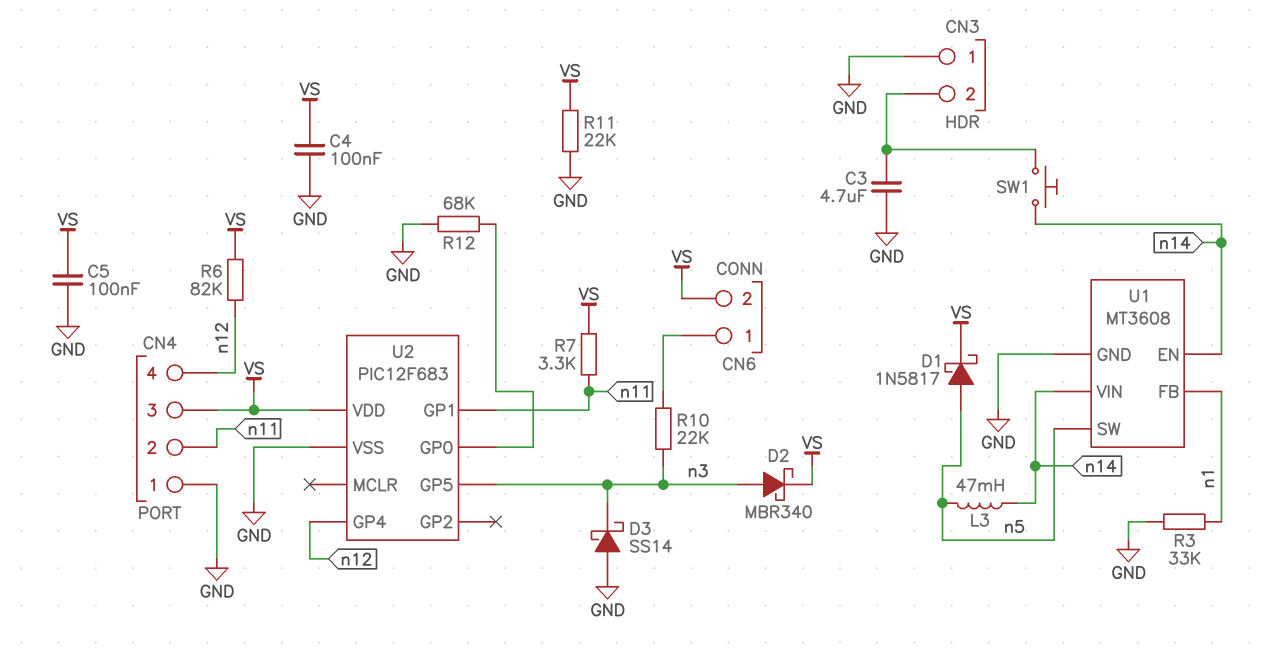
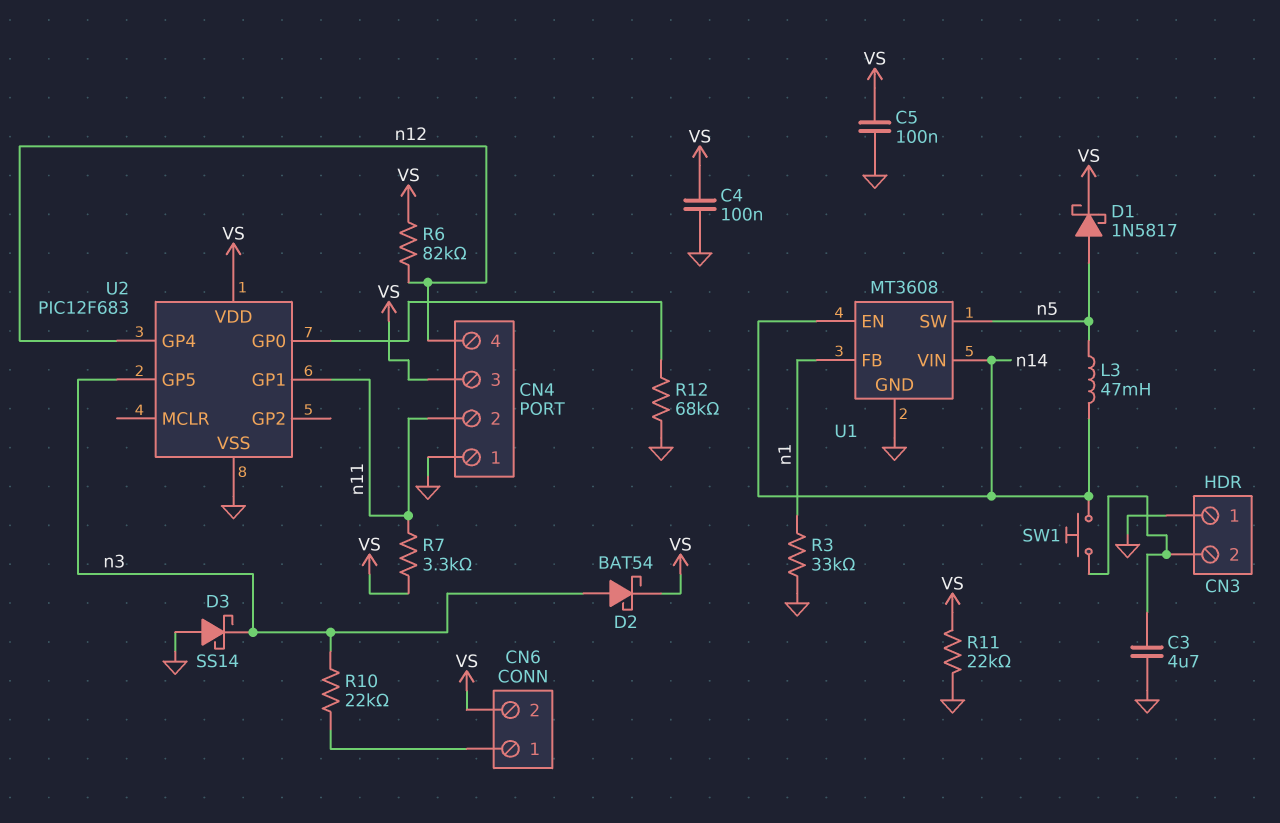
D2: schottky MBR340 (A n3, K VS) -> schottky BAT54 (A n3, K VS)

